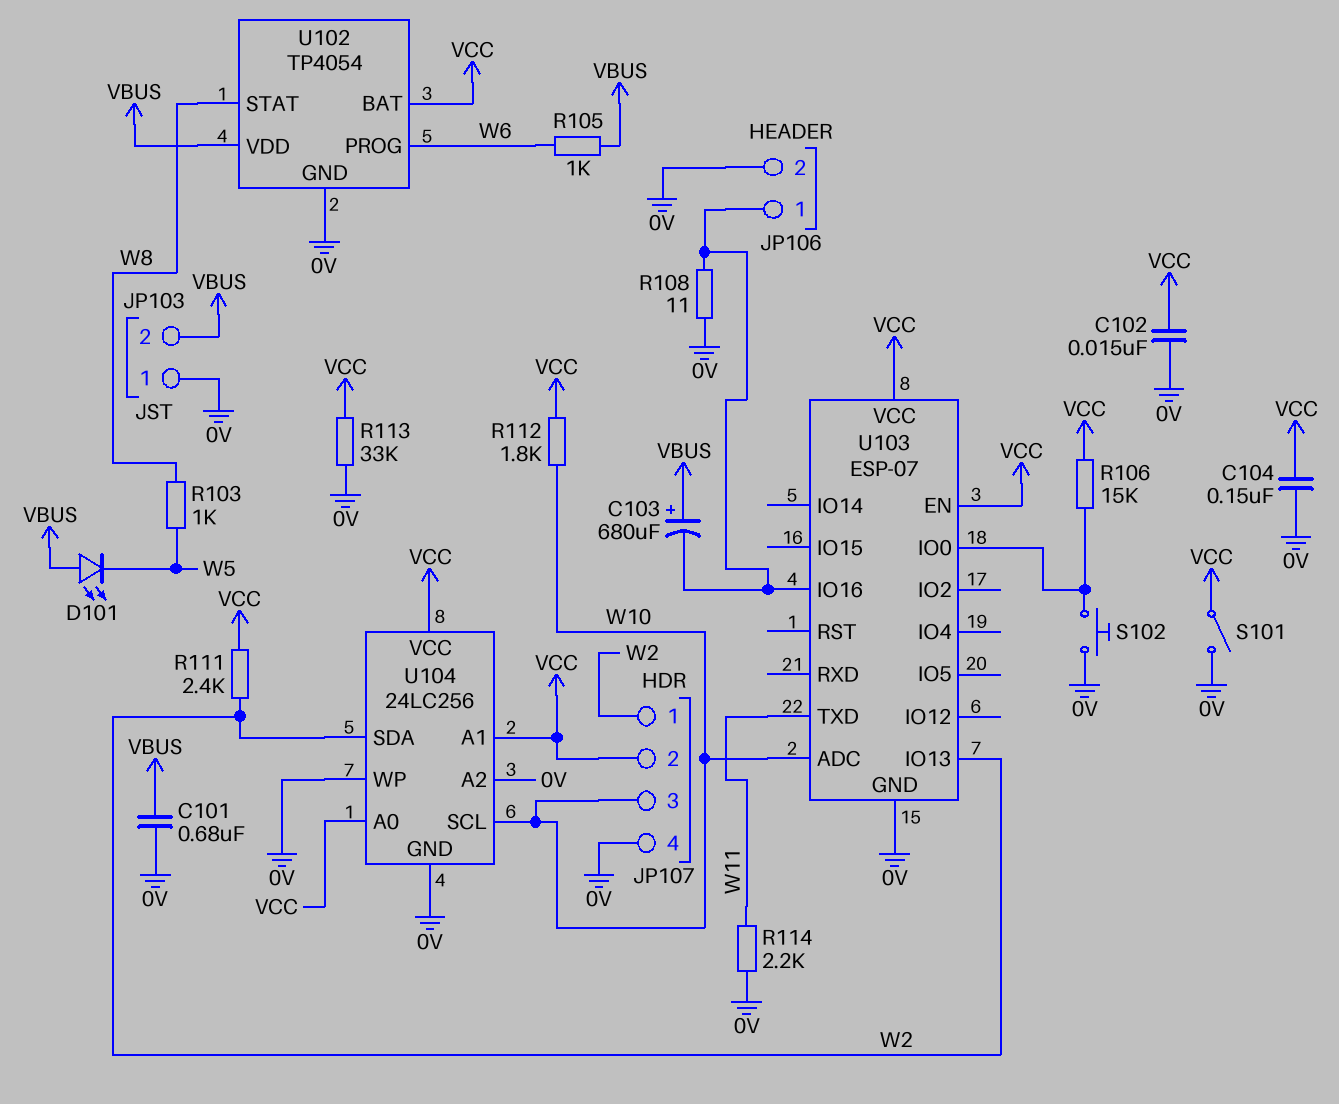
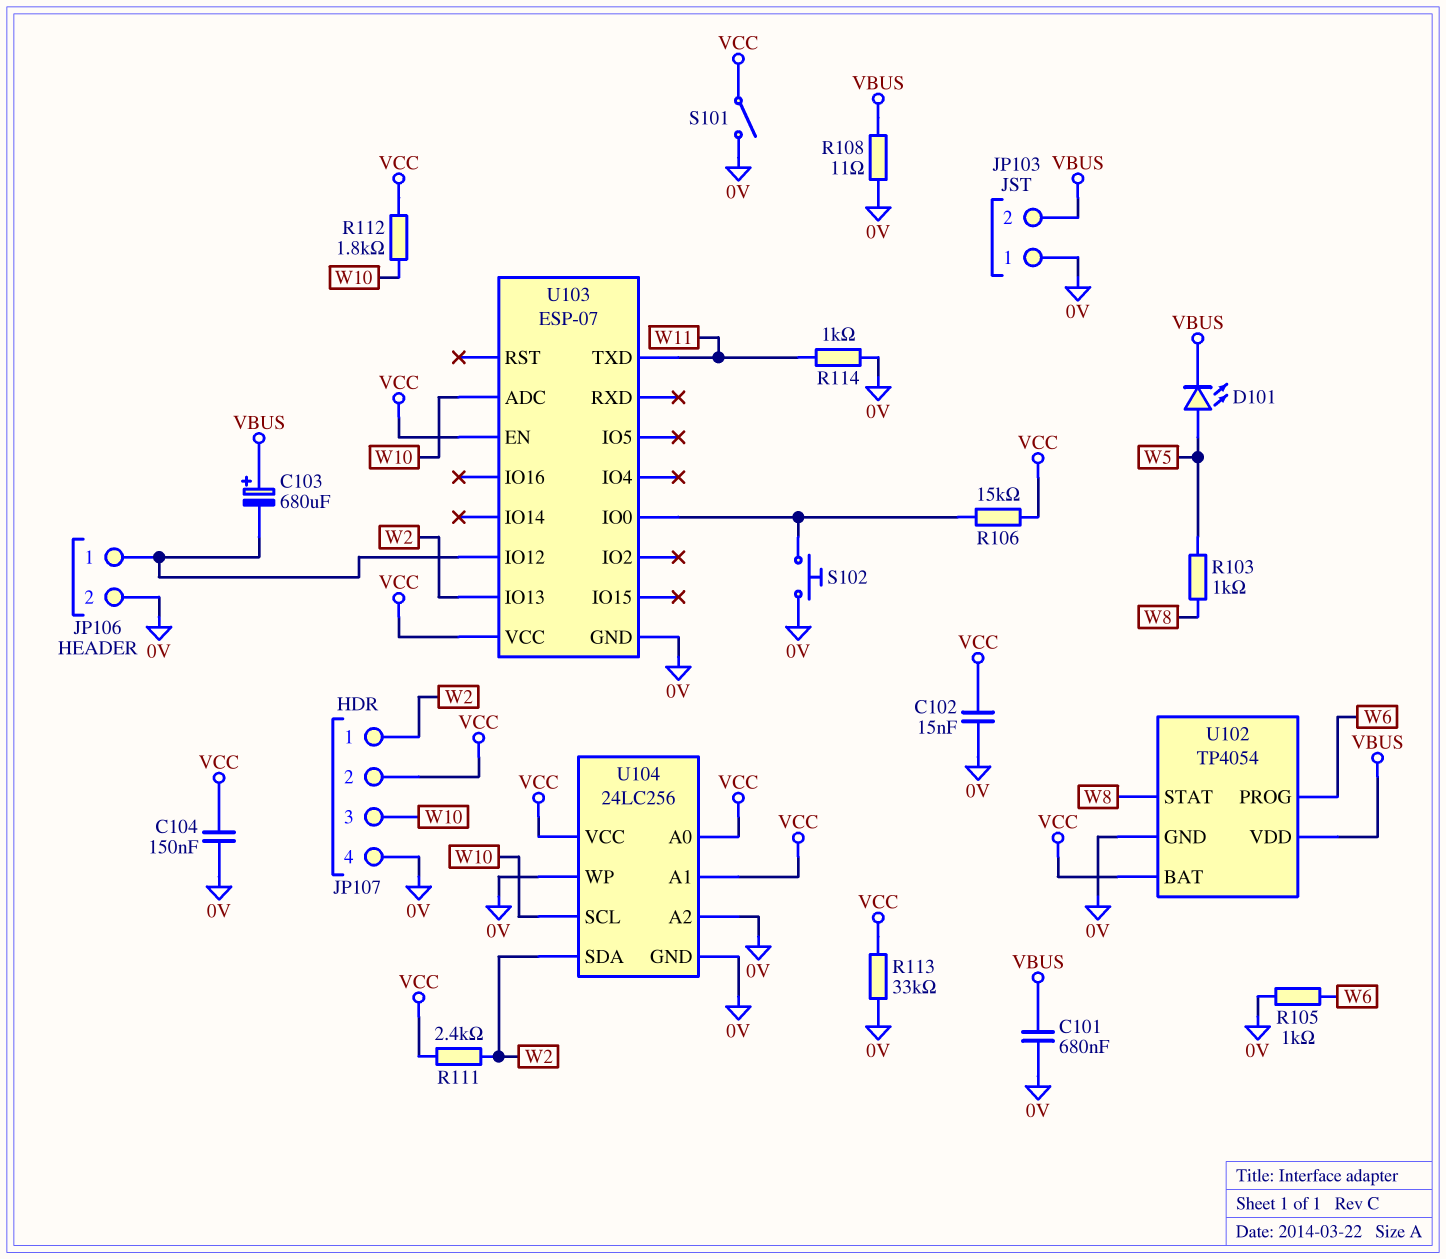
D101: LED (A VBUS, K W5) -> LED (A W5, K VBUS)
R105: 1k (VBUS, W6) -> 1k (0V, W6)
R108: 11 (0V, JP106/1) -> 11 (0V, VBUS)
R114: 2.2k (0V, W11) -> 1k (0V, W11)
U103 pin IO12: none -> JP106/1
U103 pin IO16: JP106/1 -> none

